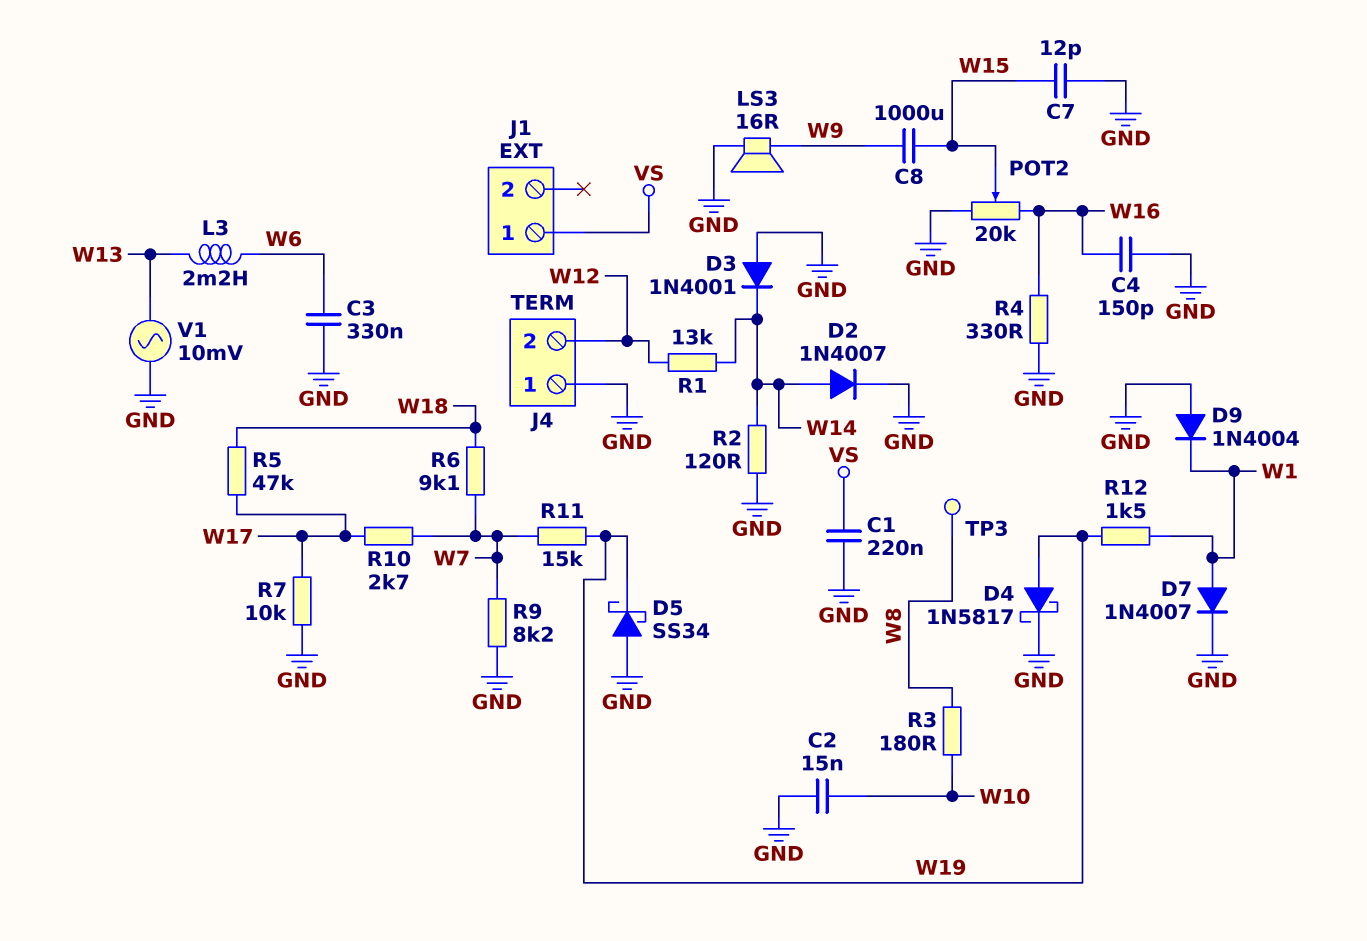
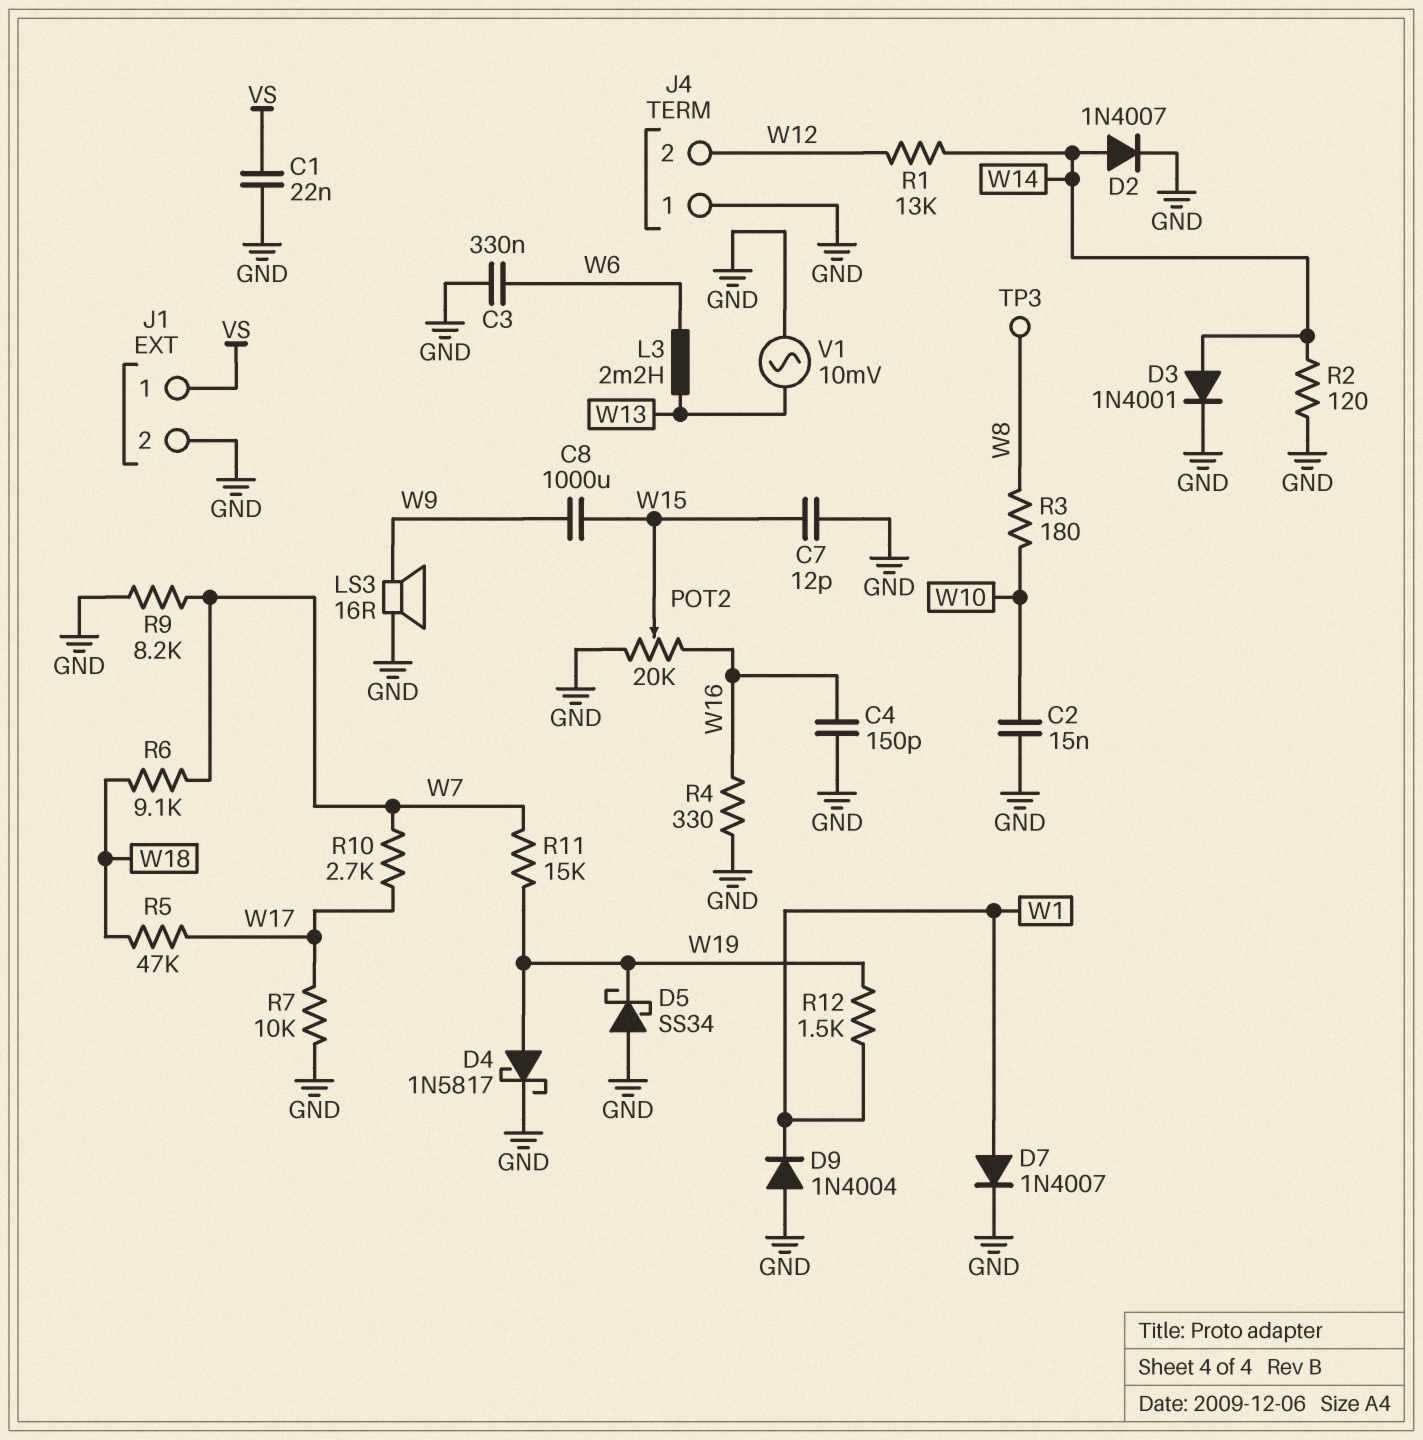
C1: 220nF (GND, VS) -> 22nF (GND, VS)
D3: diode 1N4001 (A GND, K W14) -> diode 1N4001 (A W14, K GND)
J1 pin 2: none -> GND

